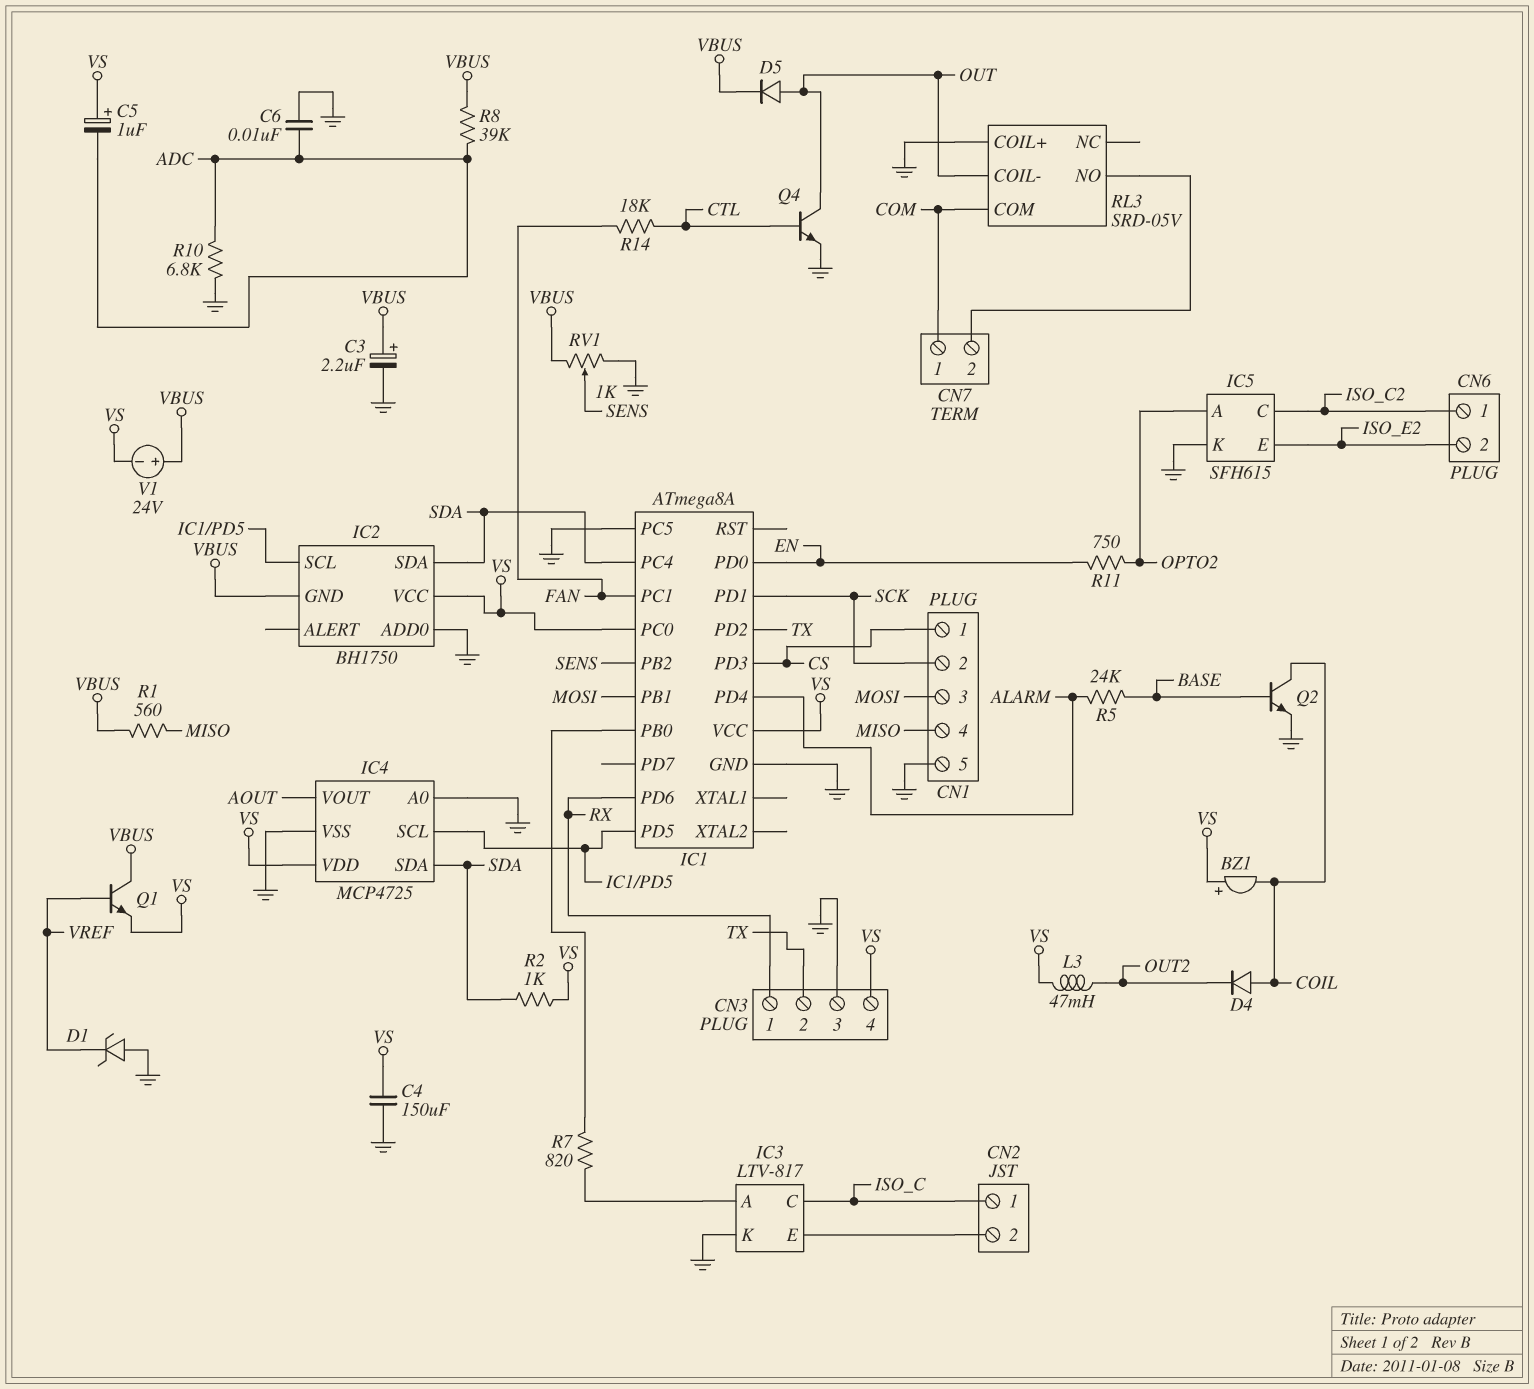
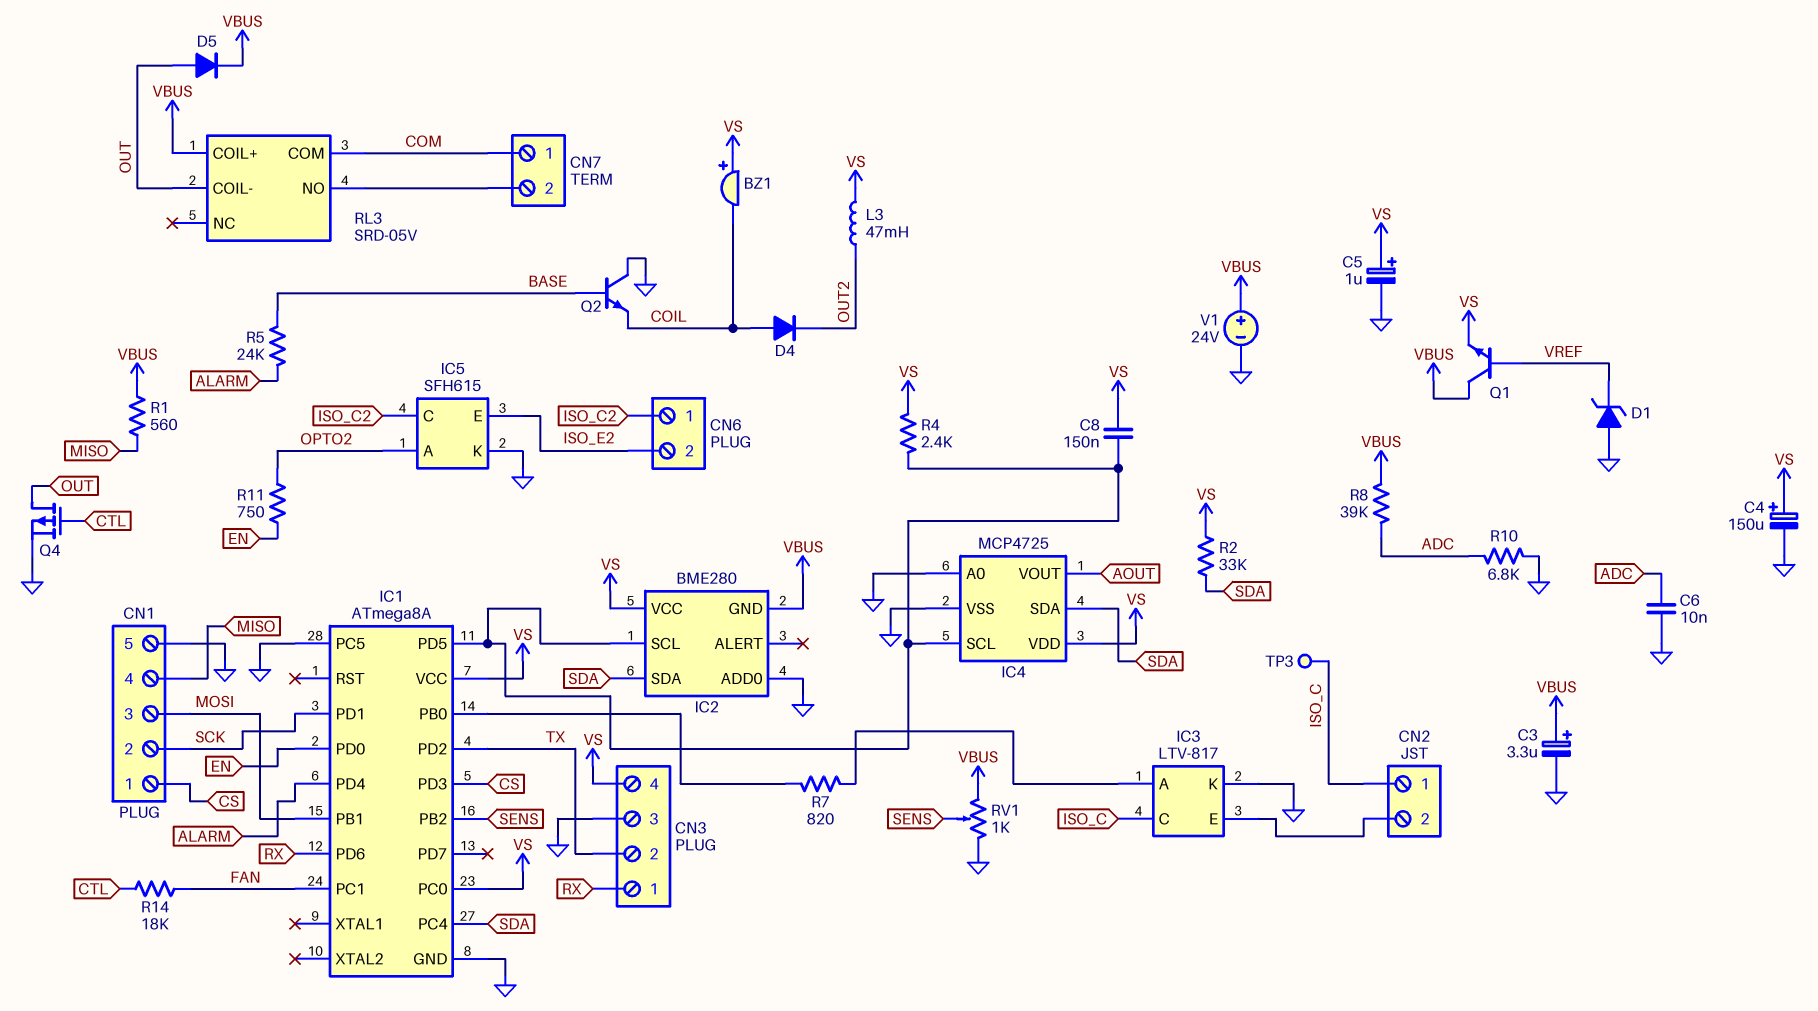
C3: 2.2uF (plus VBUS, minus GND) -> 3.3uF (plus VBUS, minus GND)
C4: 150uF (GND, VS) -> 150uF (plus VS, minus GND)
C5: 1uF (plus VS, minus ADC) -> 1uF (plus VS, minus GND)
C8: none -> 150nF (IC1/PD5, VS)
IC2: BH1750 -> BME280
Q2: NPN (B BASE, C COIL, E GND) -> NPN (B BASE, C GND, E COIL)
Q4: NPN (B CTL, C OUT, E GND) -> PMOS (G CTL, D OUT, S GND)
R2: 1k (SDA, VS) -> 33k (SDA, VS)
R4: none -> 2.4k (IC1/PD5, VS)
RL3 pin COIL+: GND -> VBUS
TP3: none -> test point (ISO_C)
V1: 24V (plus VBUS, minus VS) -> 24V (plus VBUS, minus GND)

